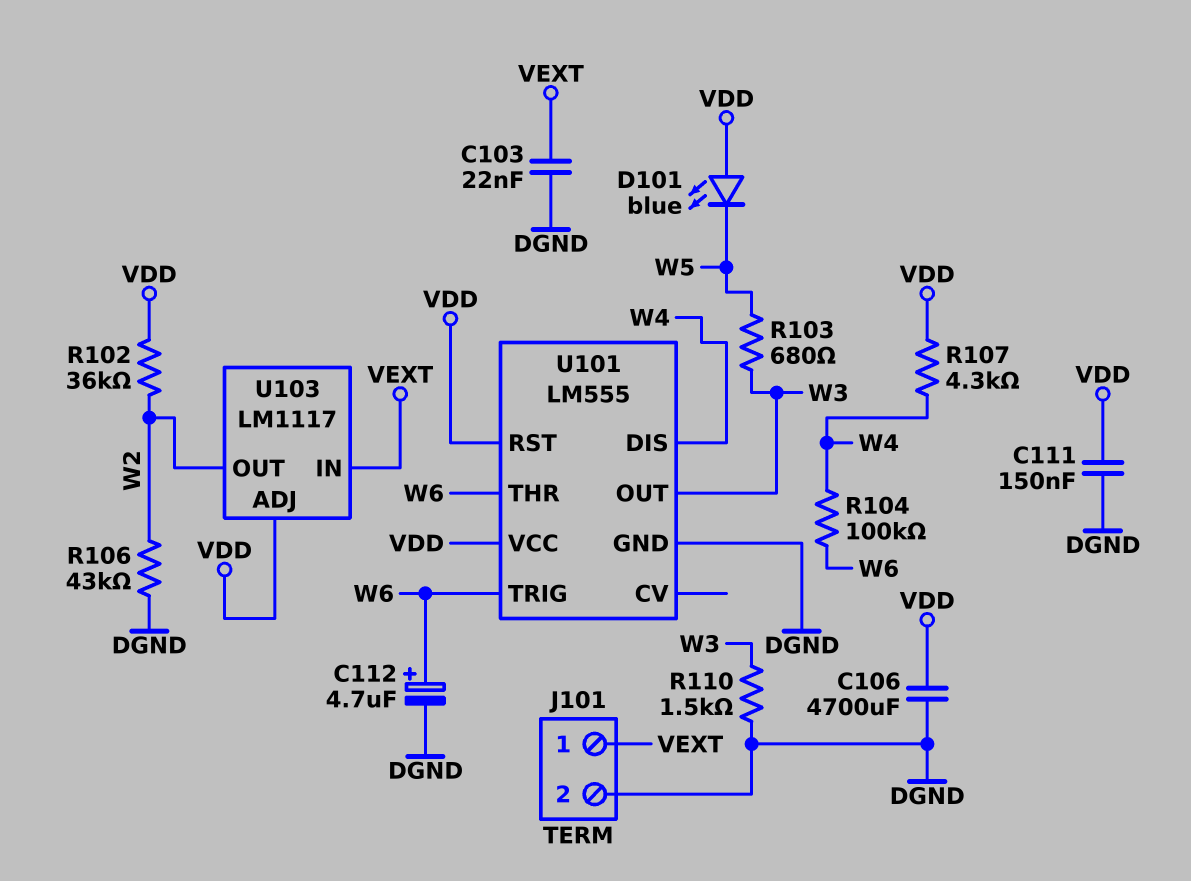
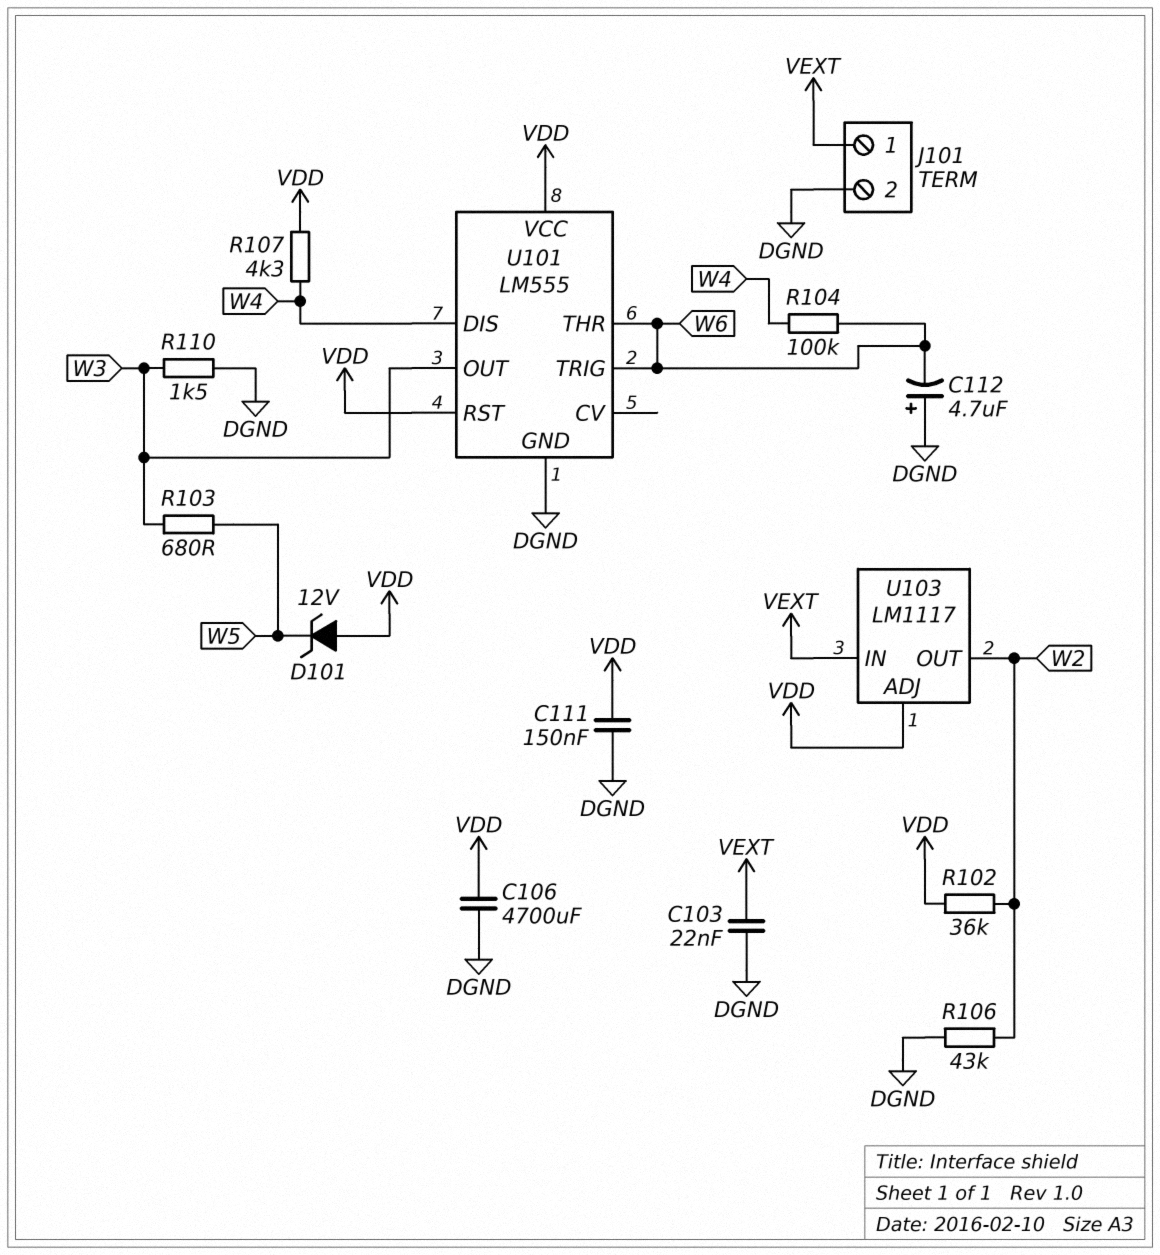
C112: 4.7uF (plus W6, minus DGND) -> 4.7uF (plus DGND, minus W6)
D101: LED blue (A VDD, K W5) -> zener 12V (A VDD, K W5)

